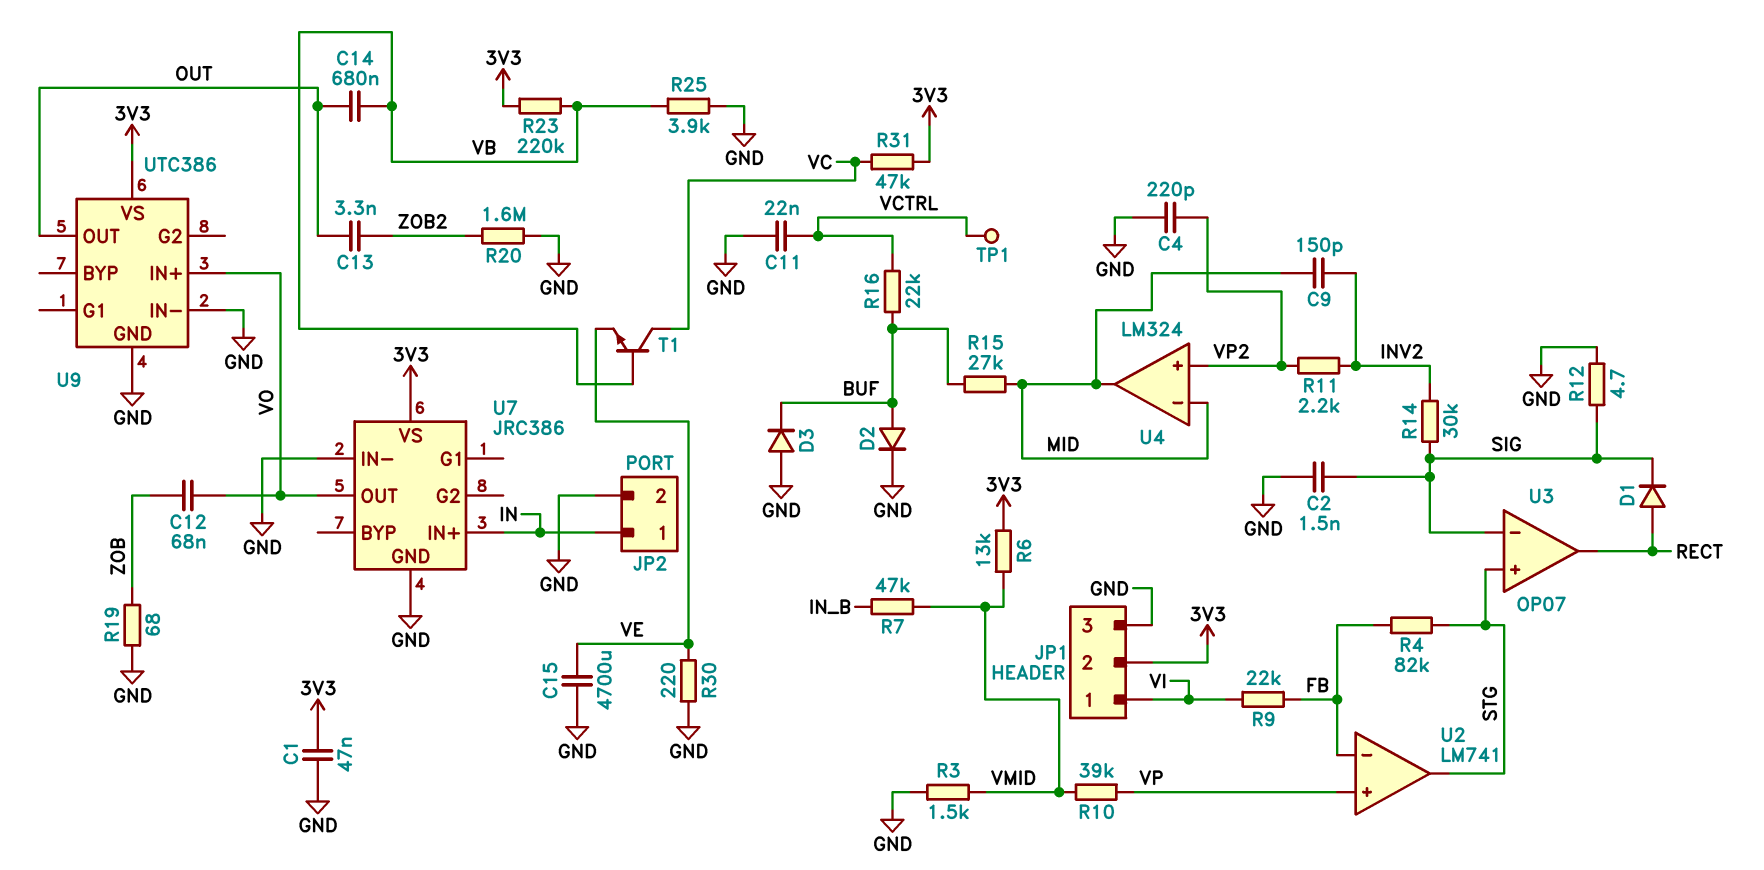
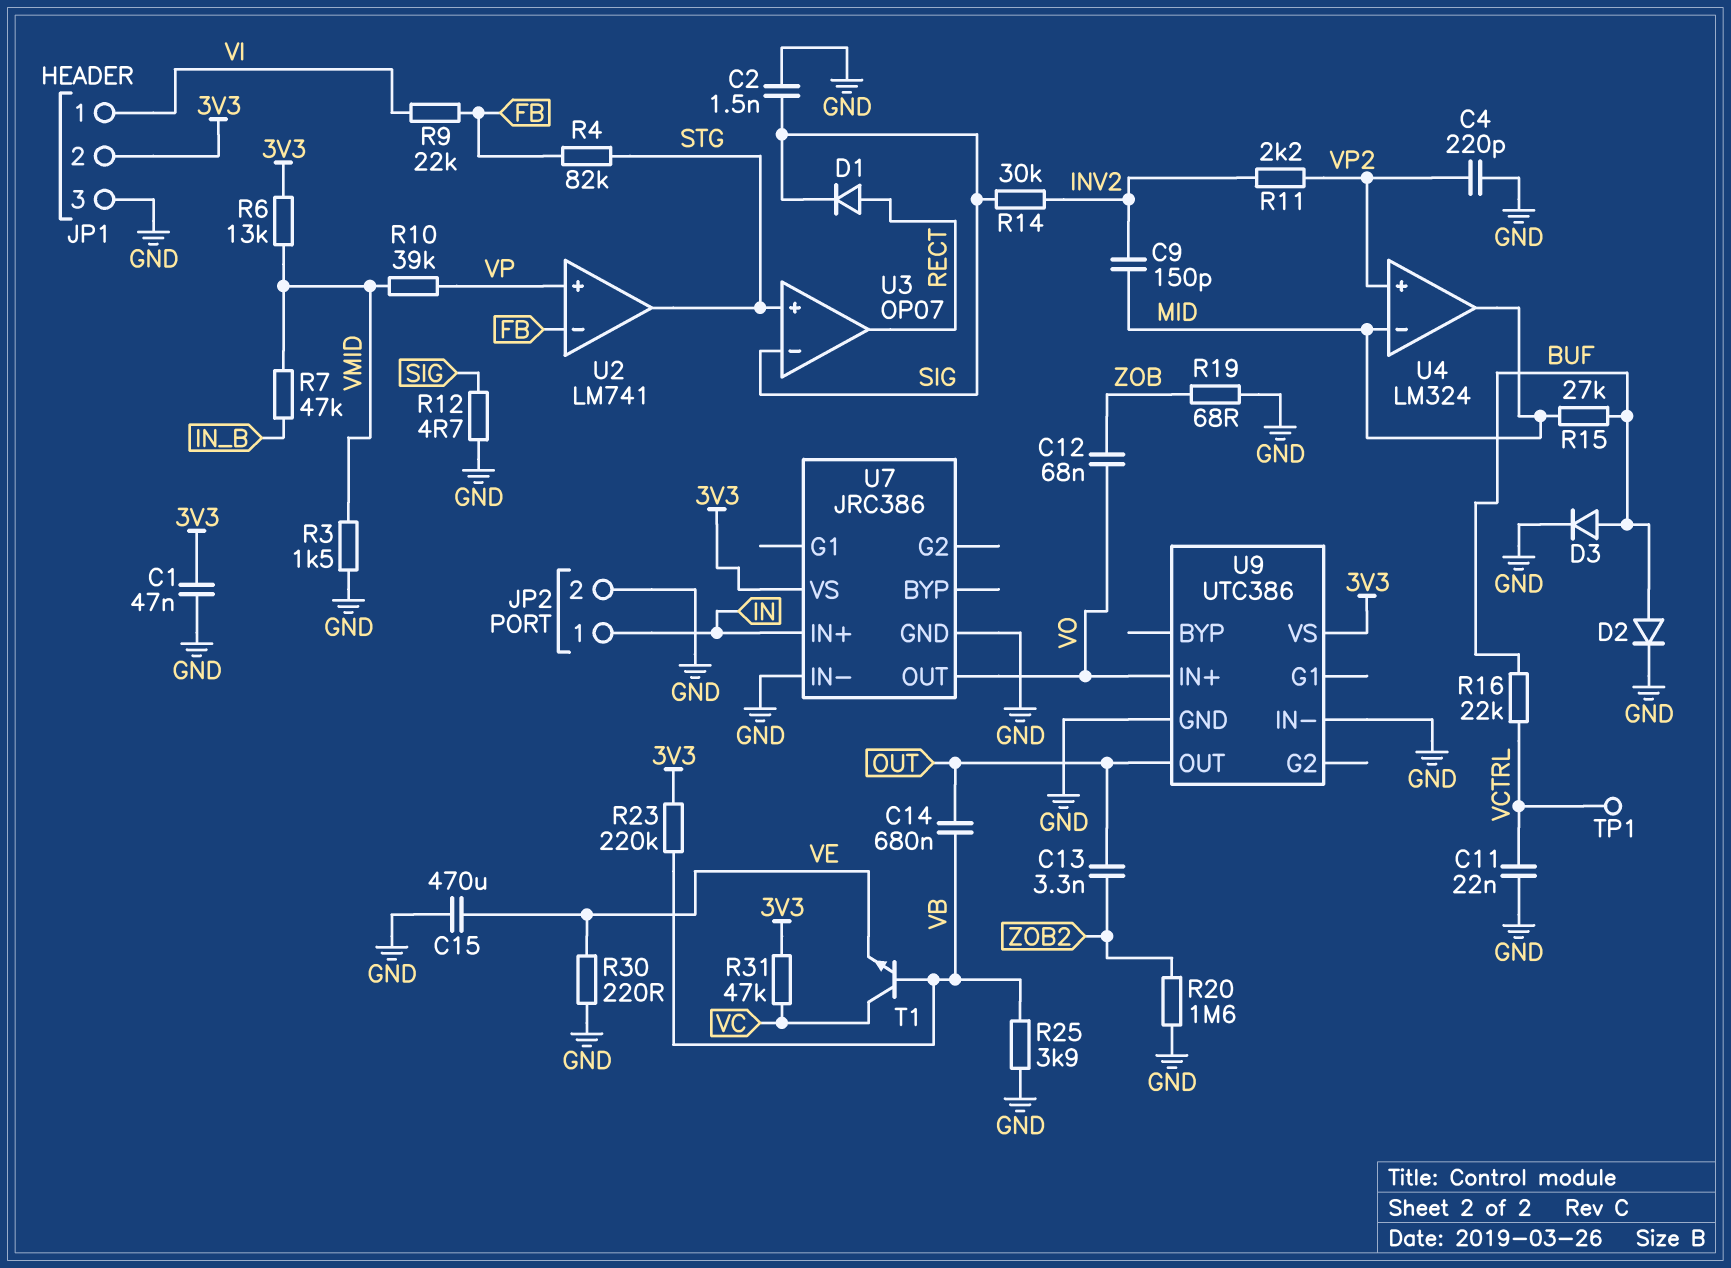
C15: 4700uF (GND, VE) -> 470uF (GND, VE)
D3: diode (A GND, K BUF) -> diode (A BUF, K GND)

